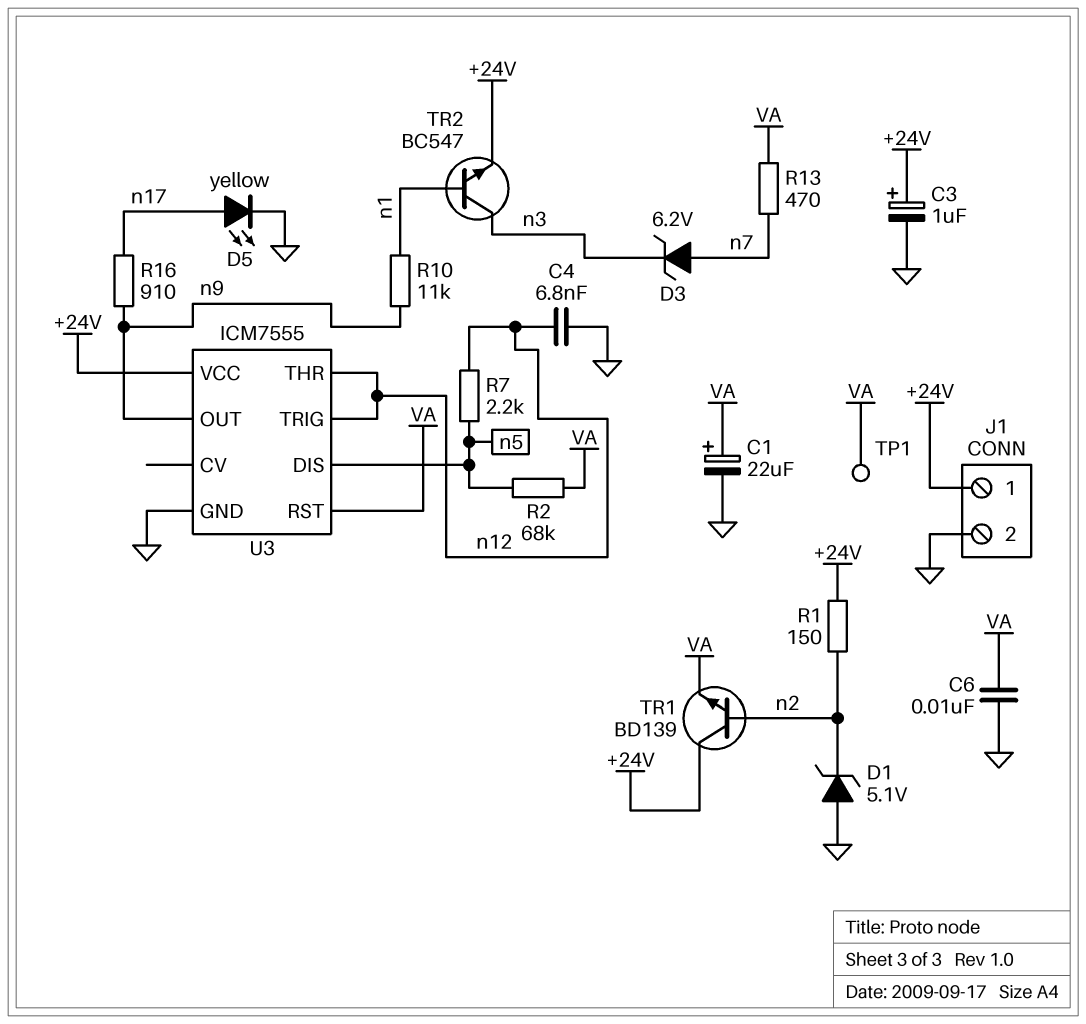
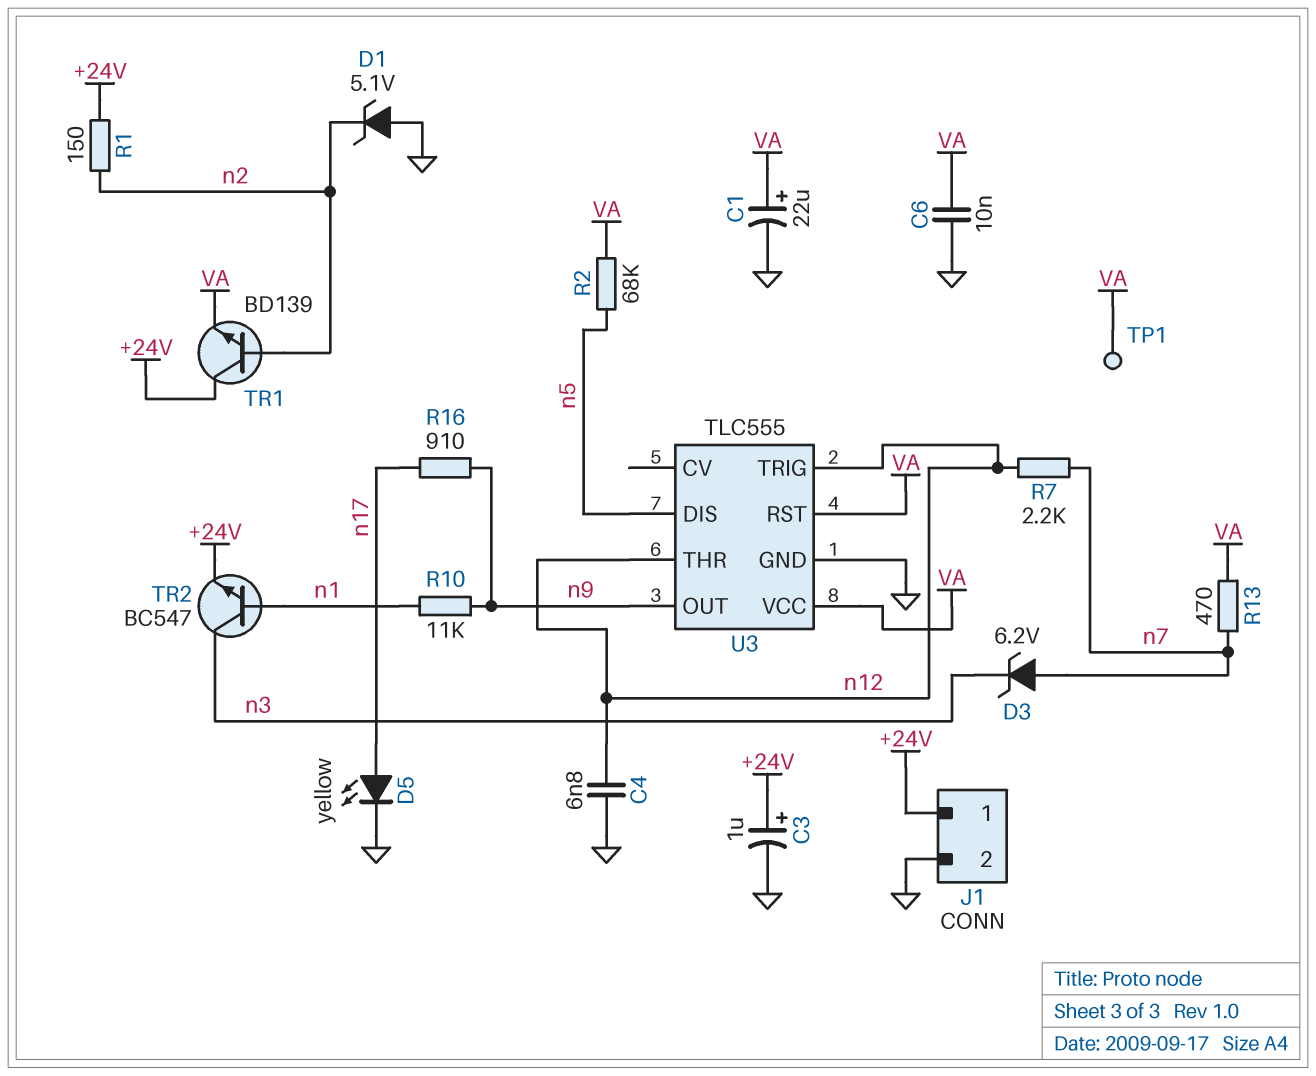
R7: 2.2k (n5, n12) -> 2.2k (n7, n12)
U3: ICM7555 -> TLC555
U3 pin VCC: +24V -> VA

